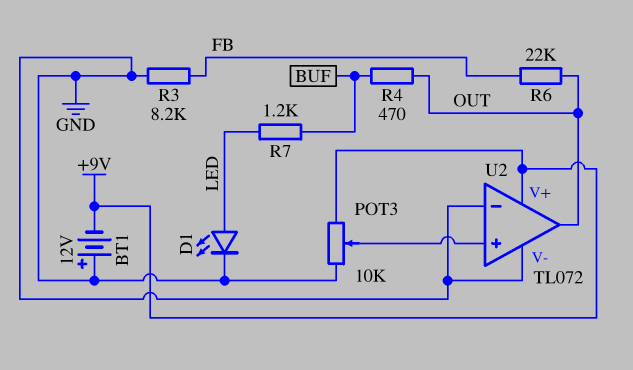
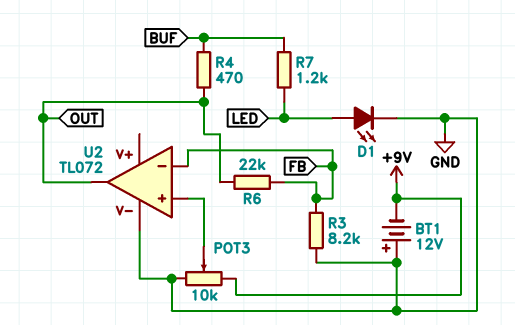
U2 pin V+: +9V -> none
U2 pin in-: GND -> FB

